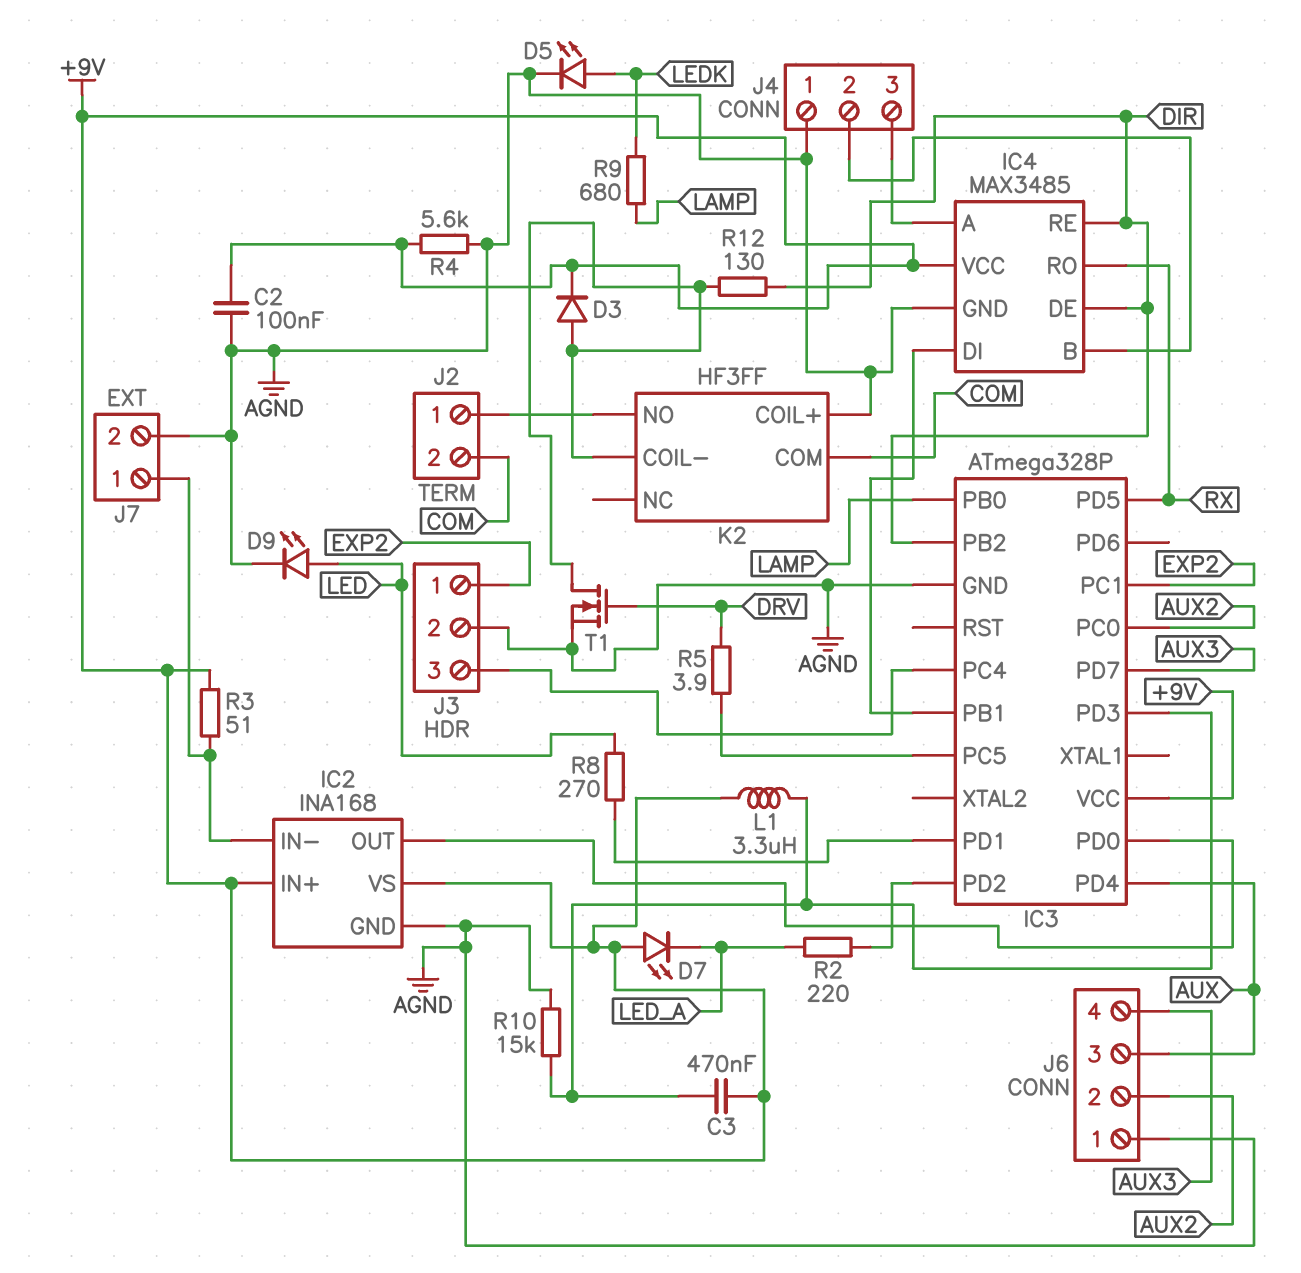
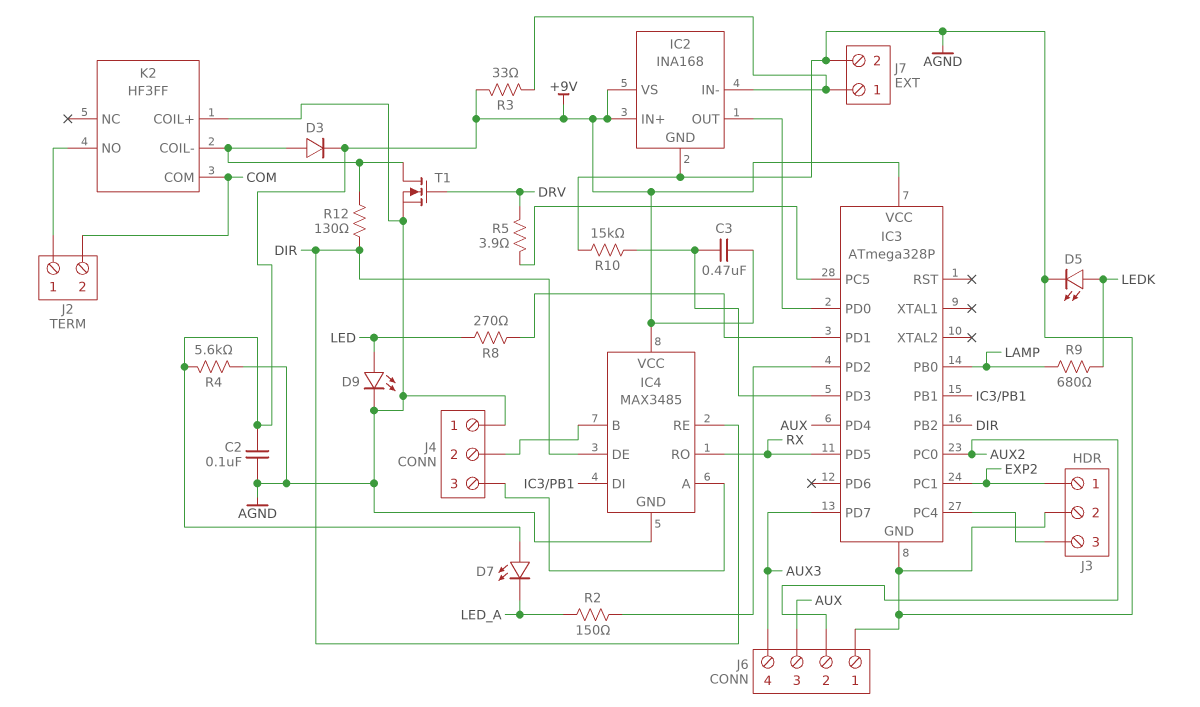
L1: 3.3uH (+9V, IC3/PD3) -> none
R2: 220 (IC3/PD2, LED_A) -> 150 (IC3/PD2, LED_A)
R3: 51 (+9V, IC2/IN-) -> 33 (+9V, IC2/IN-)

